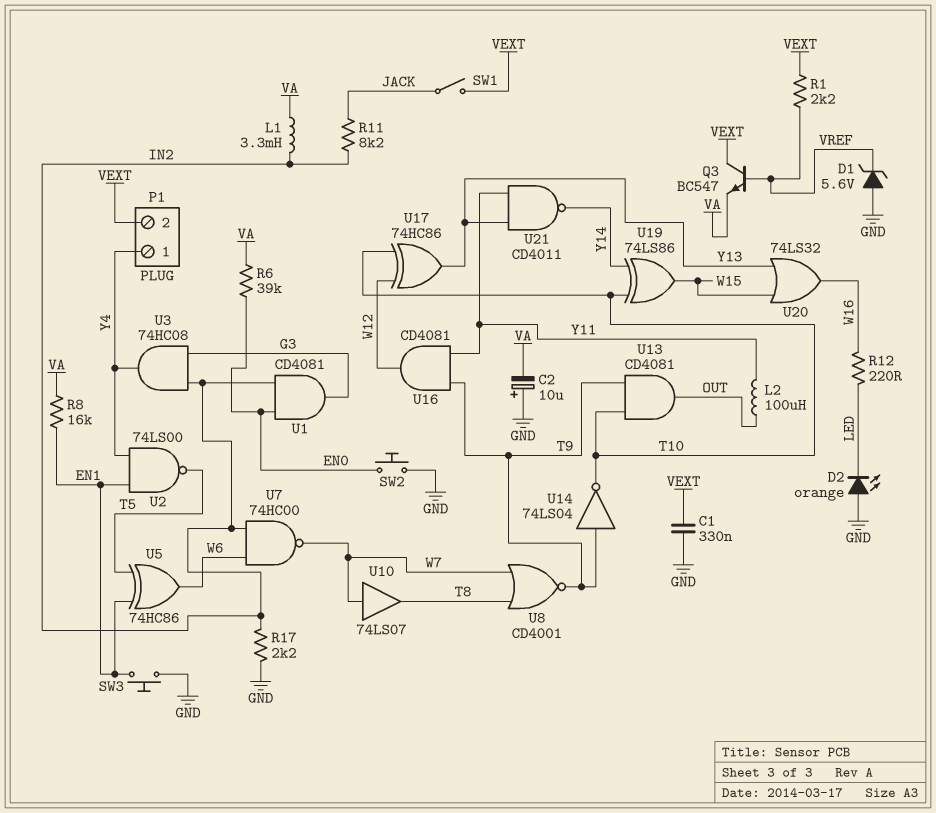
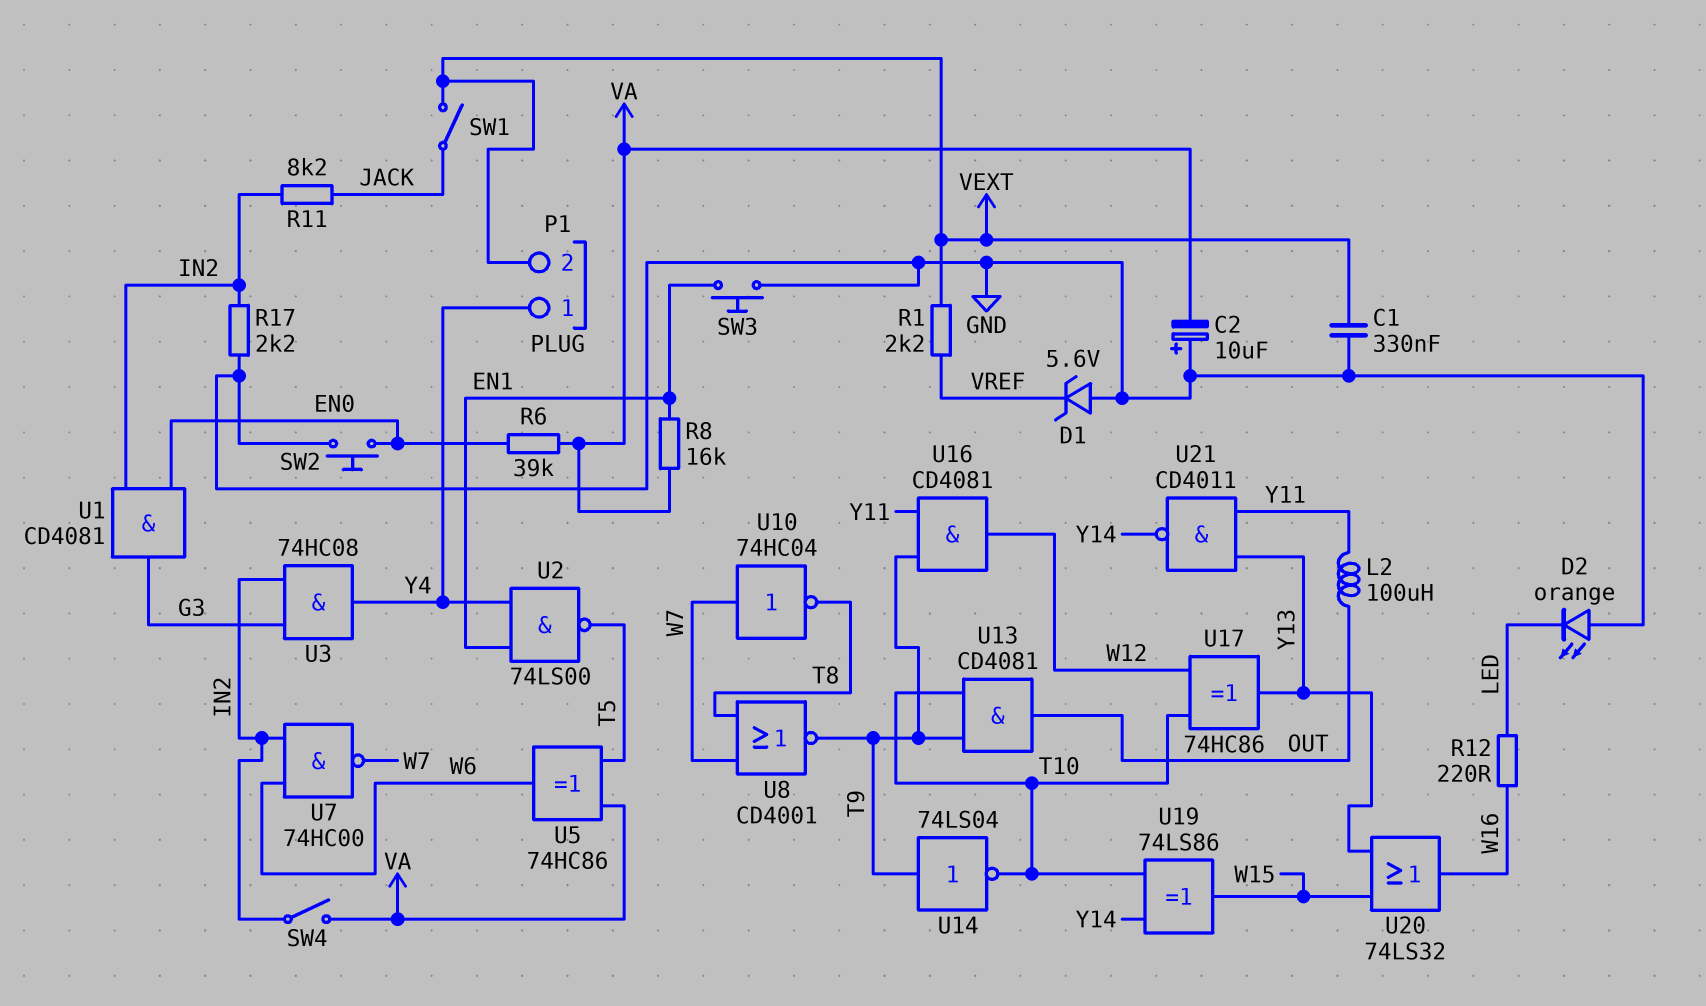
L1: 3.3mH (IN2, VA) -> none
Q3: NPN BC547 (B VREF, C VEXT, E VA) -> none
SW4: none -> switch (IN2, VA)
U5: XOR 74HC86 (in EN1, in T5, out W6) -> XOR 74HC86 (in T5, in VA, out W6)
U10: buffer 74LS07 (in W7, out T8) -> NOT 74HC04 (in W7, out T8)

